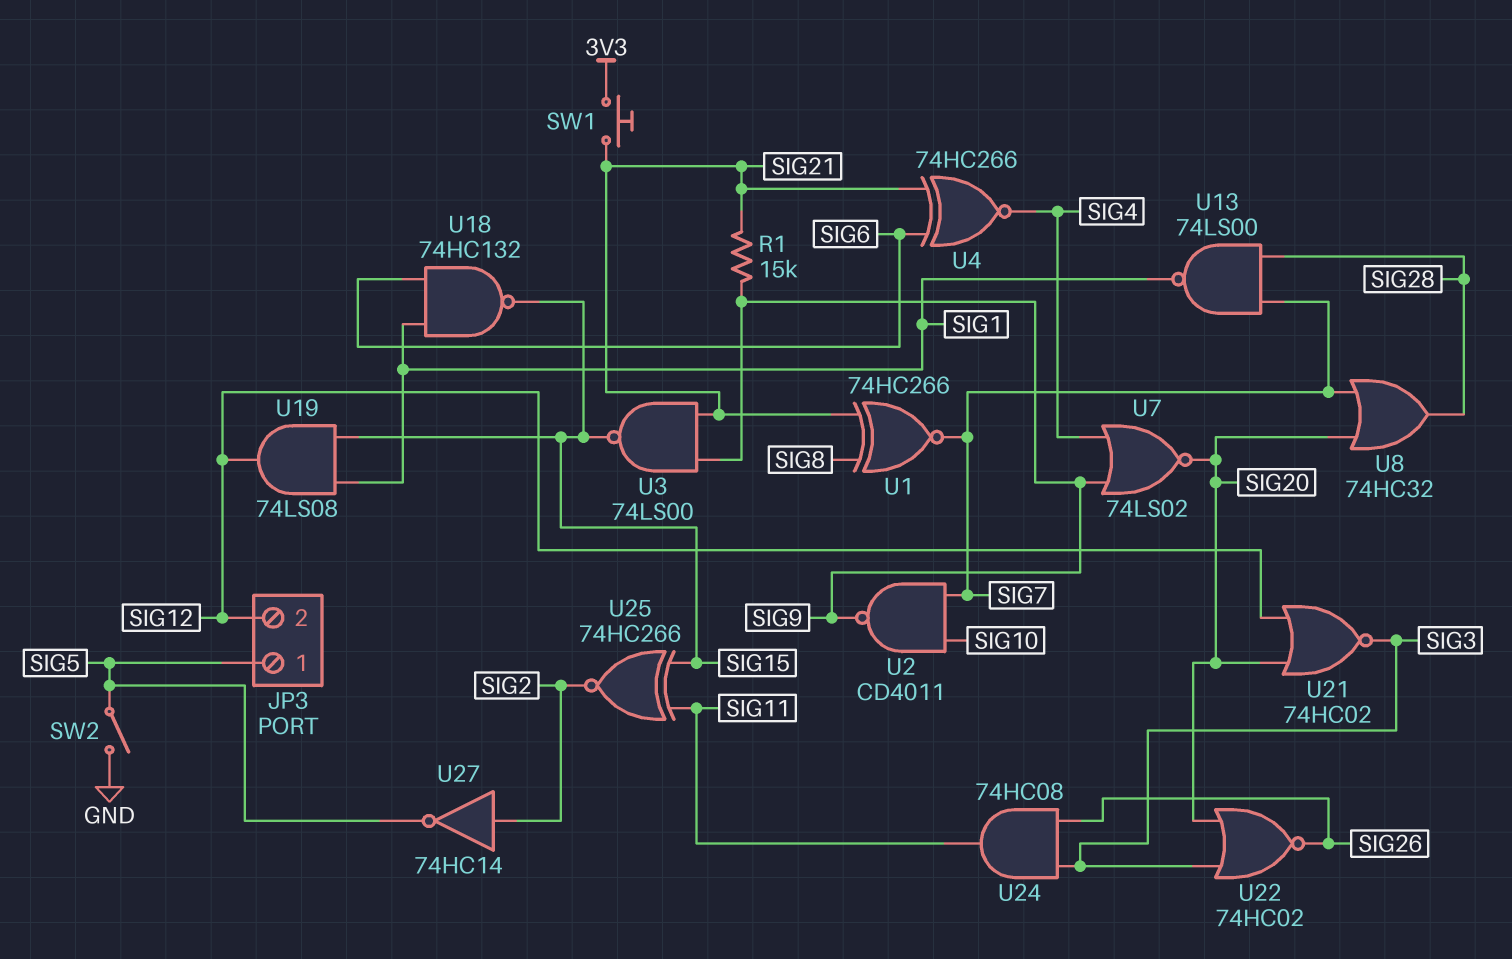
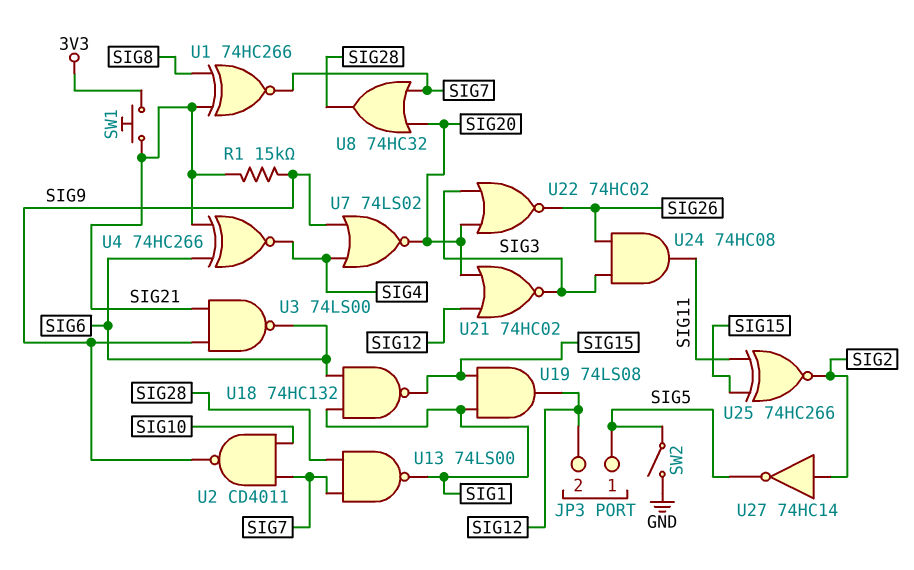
U3: NAND 74LS00 (in SIG9, in SIG21, out SIG15) -> NAND 74LS00 (in SIG9, in SIG21, out SIG6)

